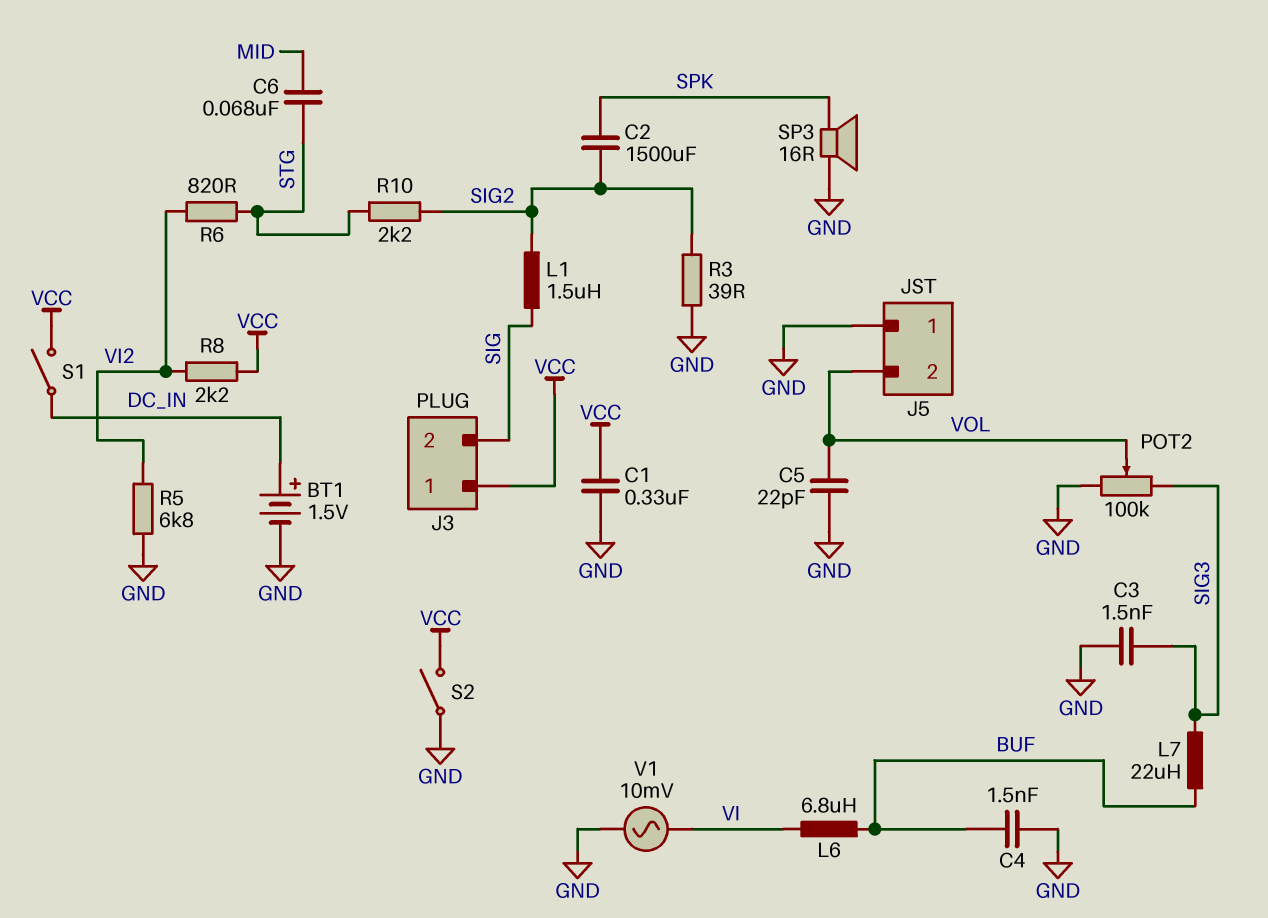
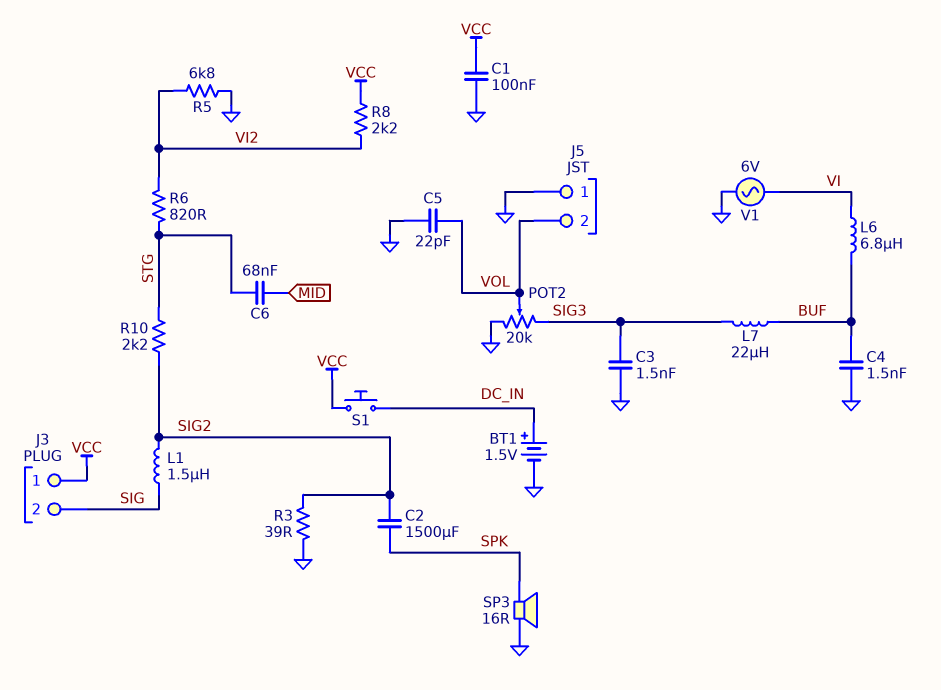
C1: 330nF (GND, VCC) -> 100nF (GND, VCC)
POT2: 100k (GND, SIG3, wiper VOL) -> 20k (GND, SIG3, wiper VOL)
S1: switch (DC_IN, VCC) -> button (DC_IN, VCC)
S2: switch (GND, VCC) -> none
V1: AC 10mV (GND, VI) -> AC 6V (GND, VI)

